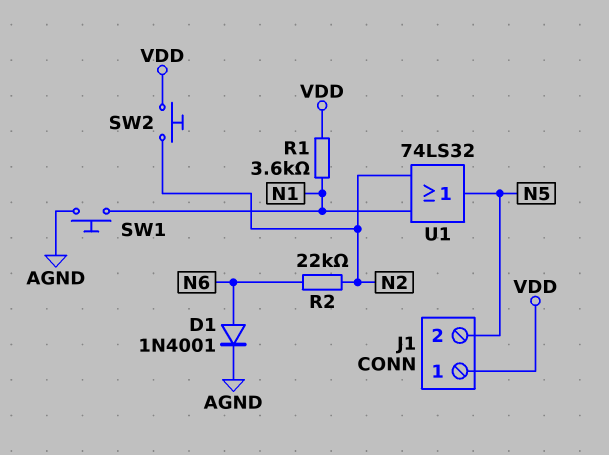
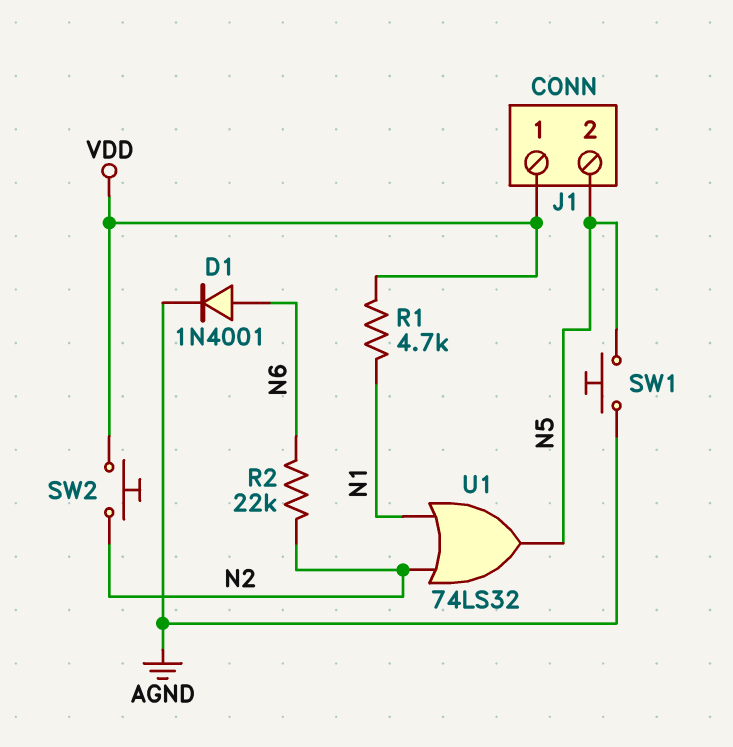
R1: 3.6k (N1, VDD) -> 4.7k (N1, VDD)
SW1: button (AGND, N1) -> button (AGND, N5)

